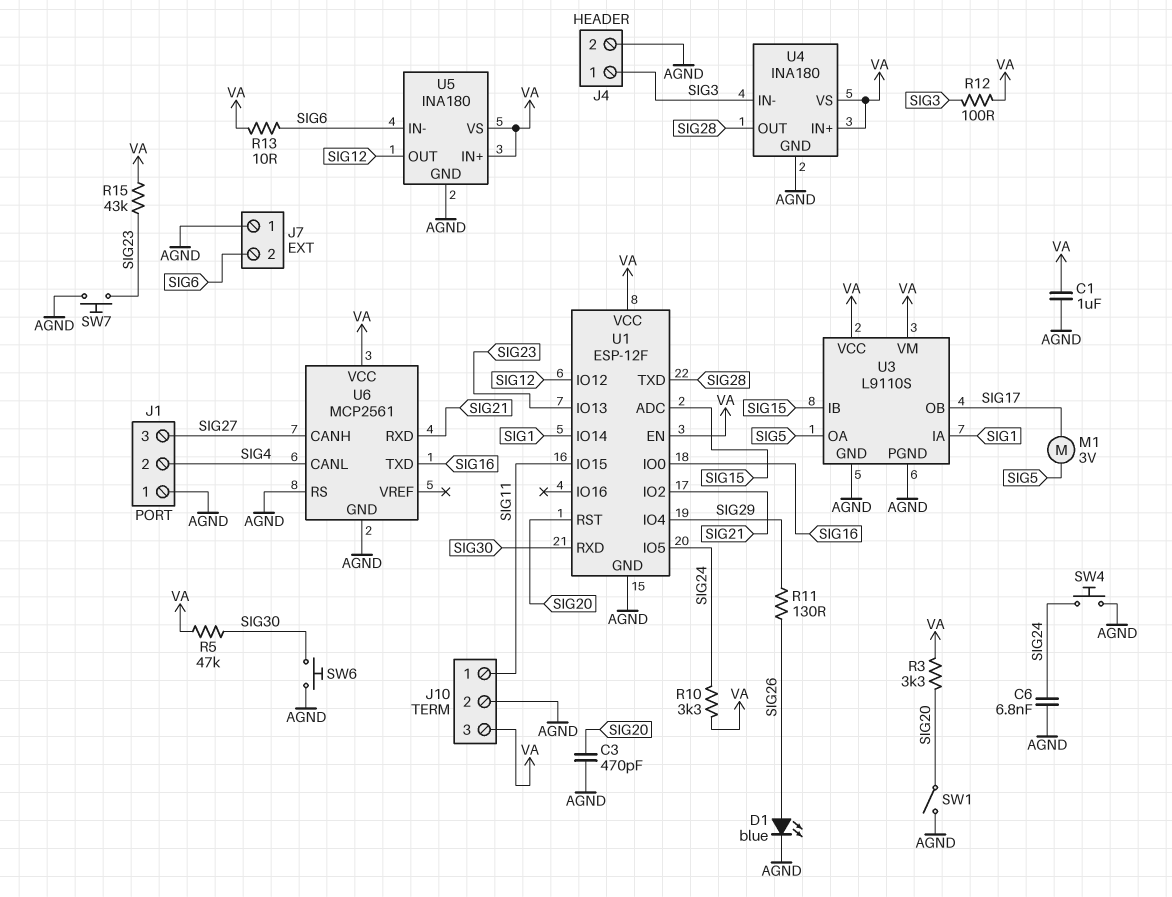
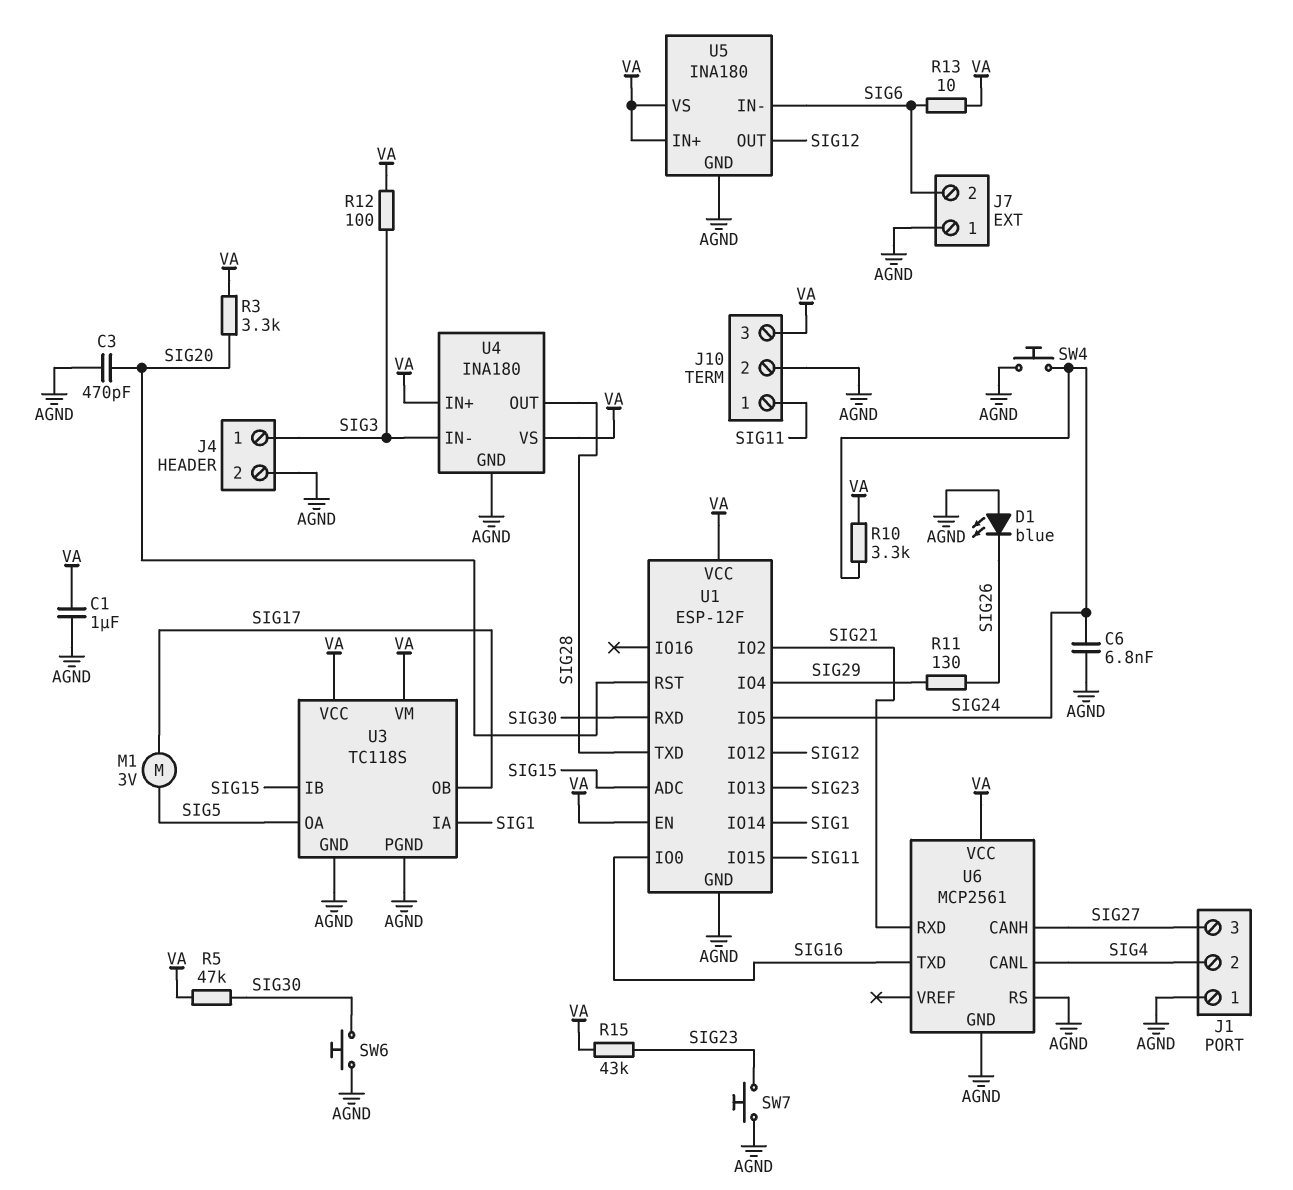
D1: LED blue (A SIG26, K AGND) -> LED blue (A AGND, K SIG26)
SW1: switch (AGND, SIG20) -> none
U3: L9110S -> TC118S

